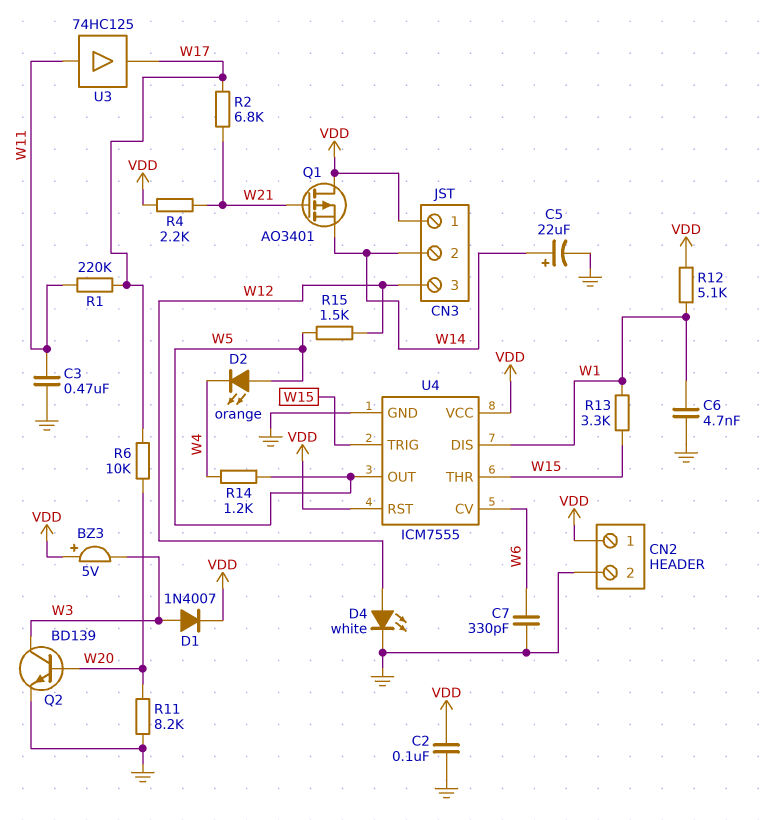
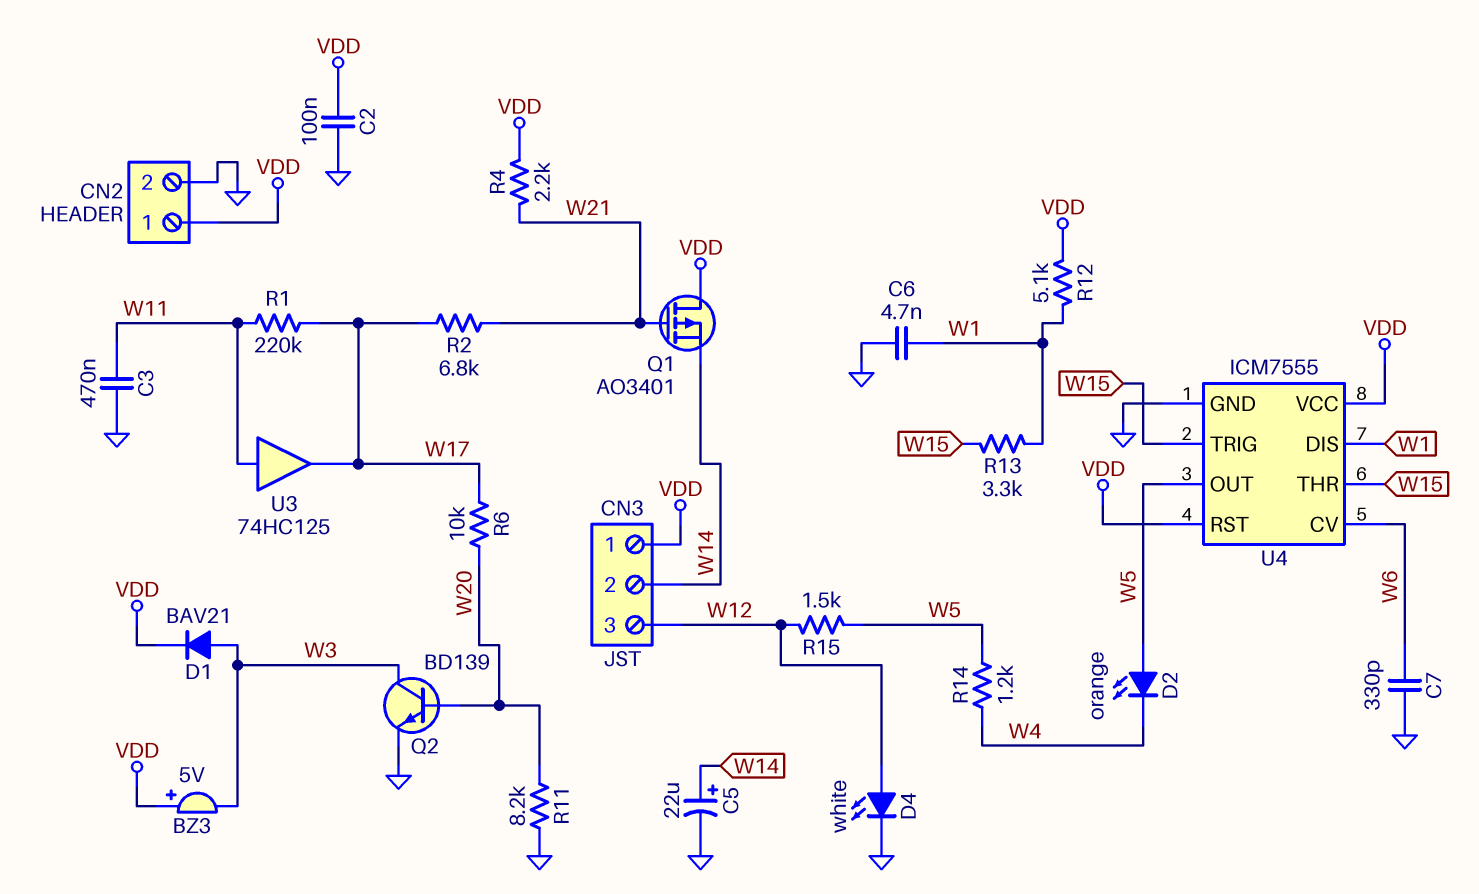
D1: diode 1N4007 (A W3, K VDD) -> diode BAV21 (A W3, K VDD)

